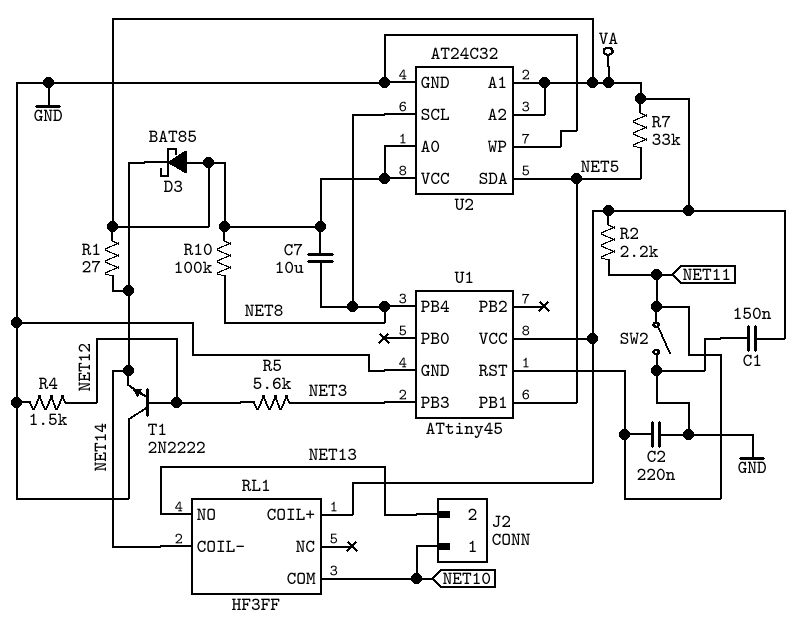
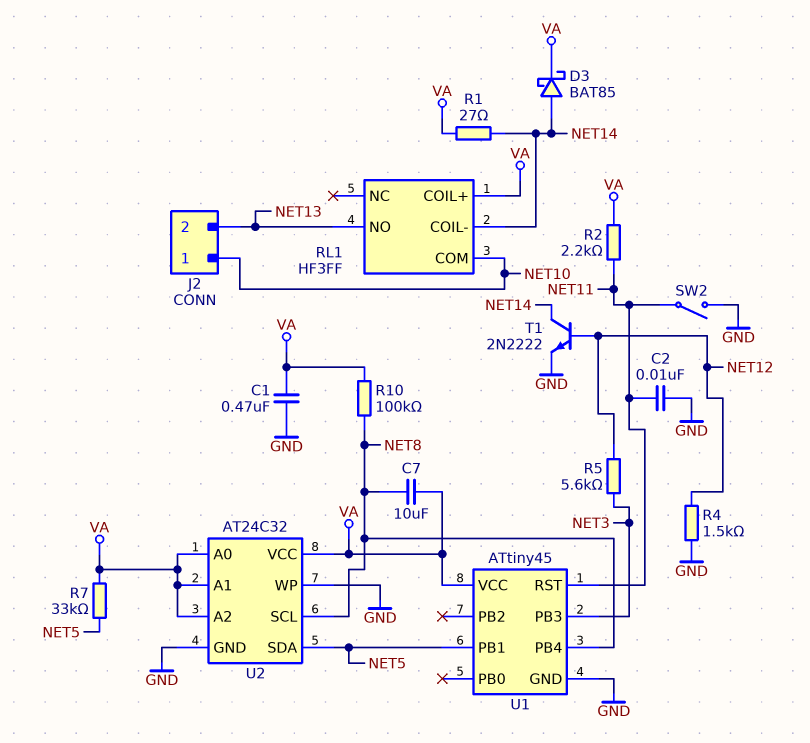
C1: 150nF (GND, VA) -> 470nF (GND, VA)
C2: 220nF (GND, NET11) -> 10nF (GND, NET11)
D3: schottky BAT85 (A VA, K NET14) -> schottky BAT85 (A NET14, K VA)
T1: NPN 2N2222 (B NET12, C GND, E NET14) -> NPN 2N2222 (B NET12, C NET14, E GND)

